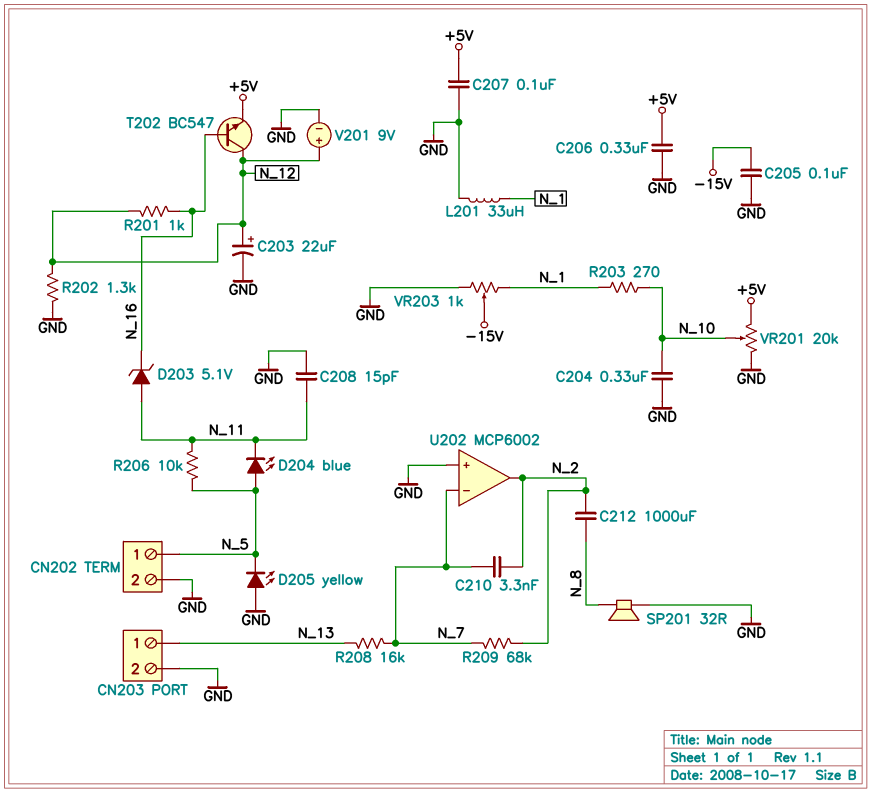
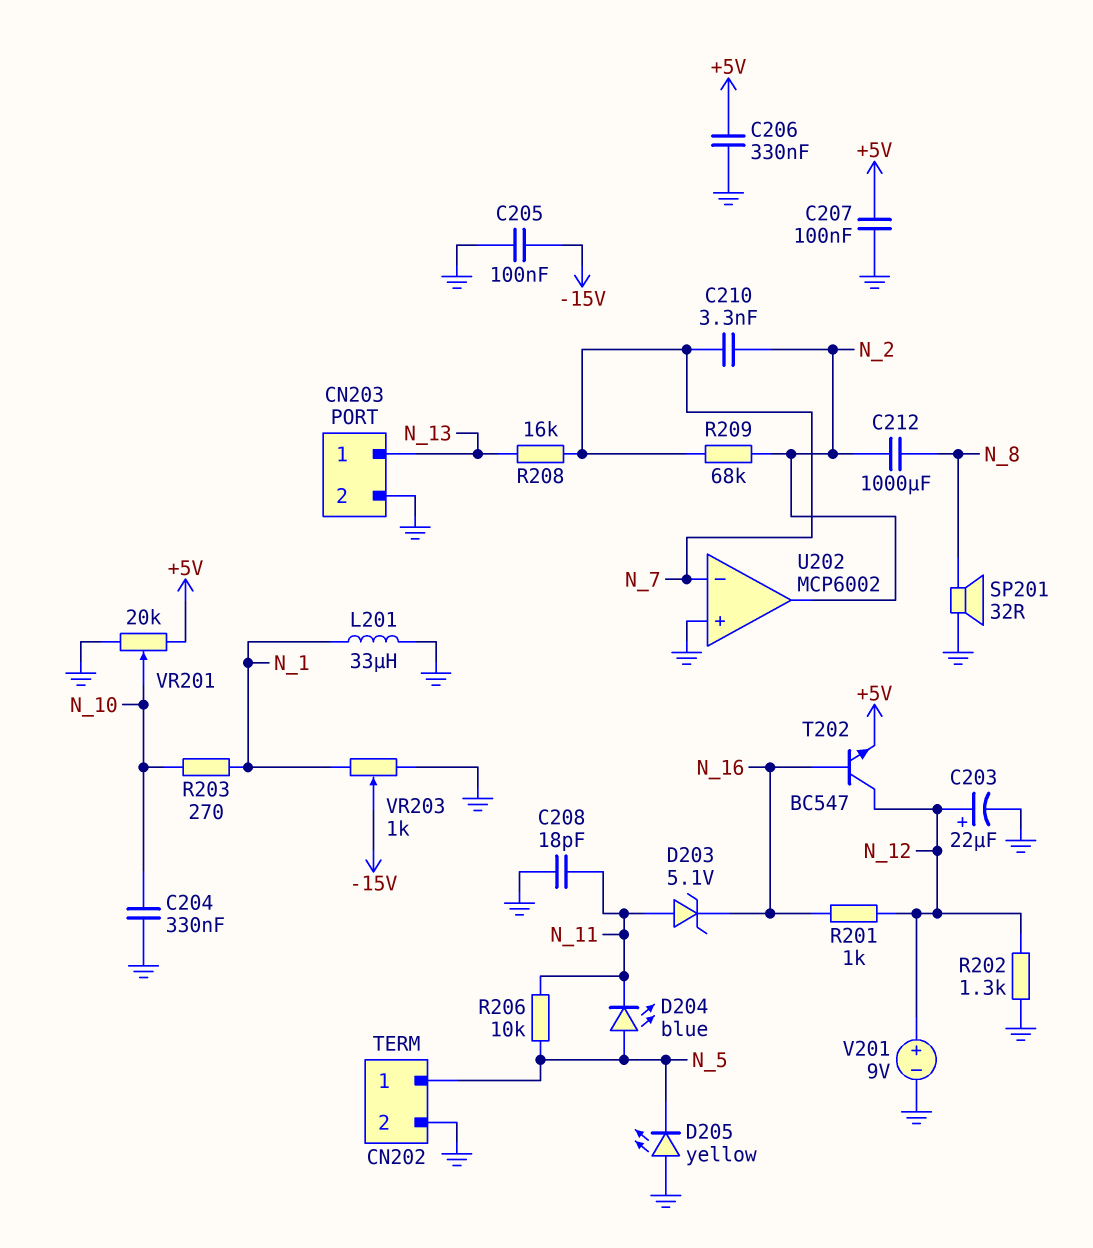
C208: 15pF (GND, N_11) -> 18pF (GND, N_11)

